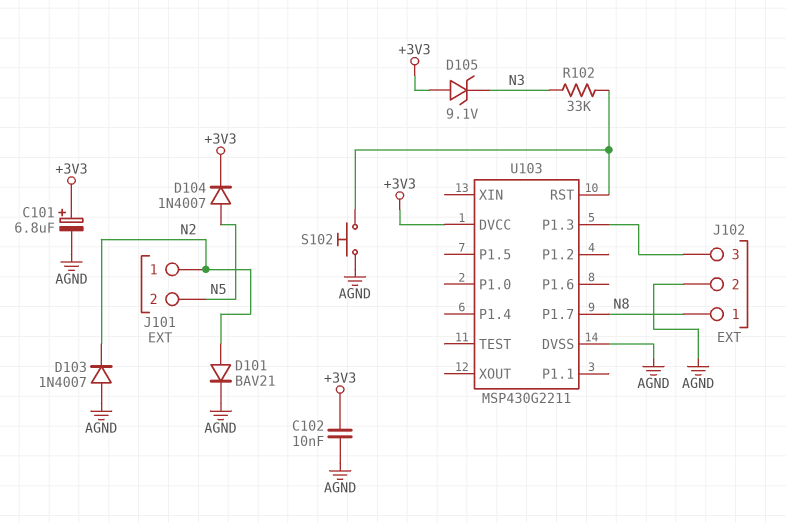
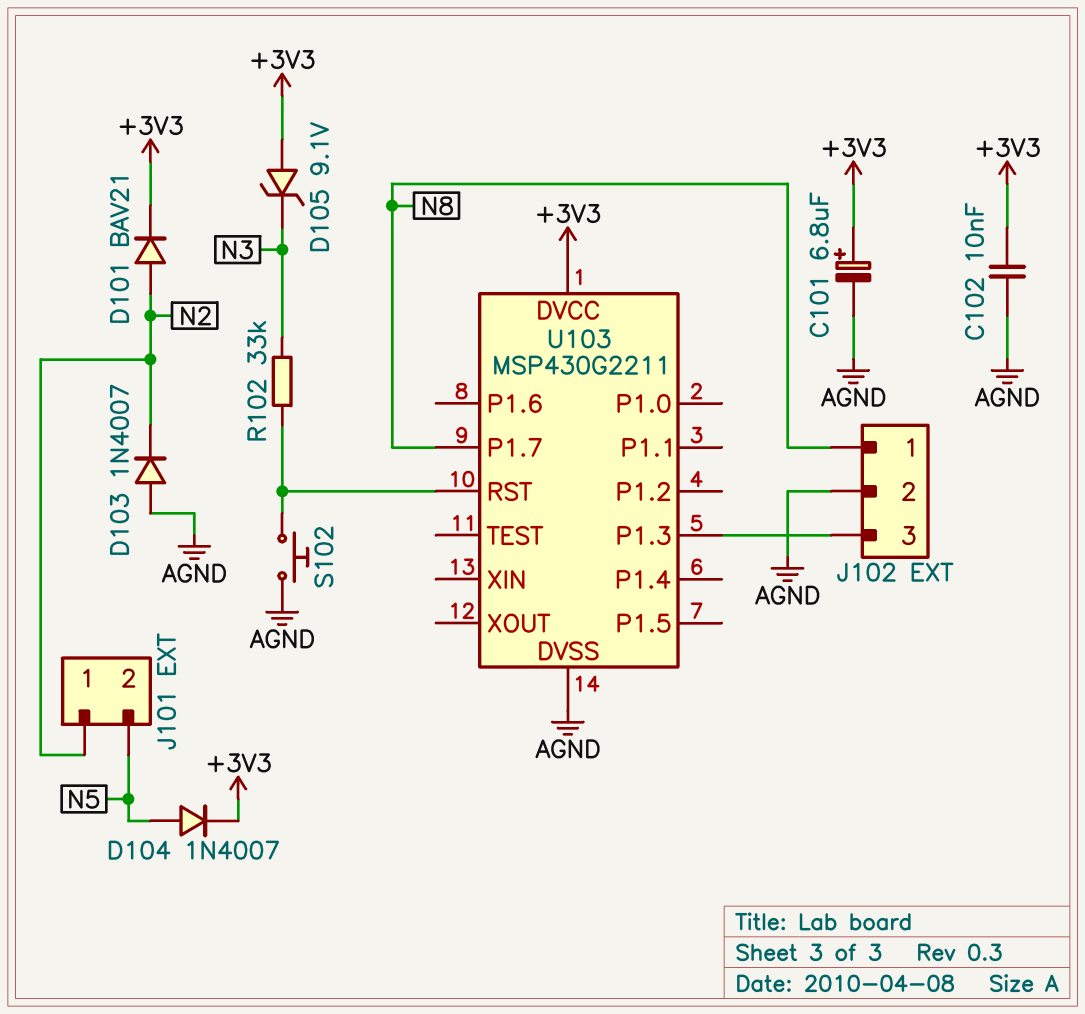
D101: diode BAV21 (A N2, K AGND) -> diode BAV21 (A N2, K +3V3)

